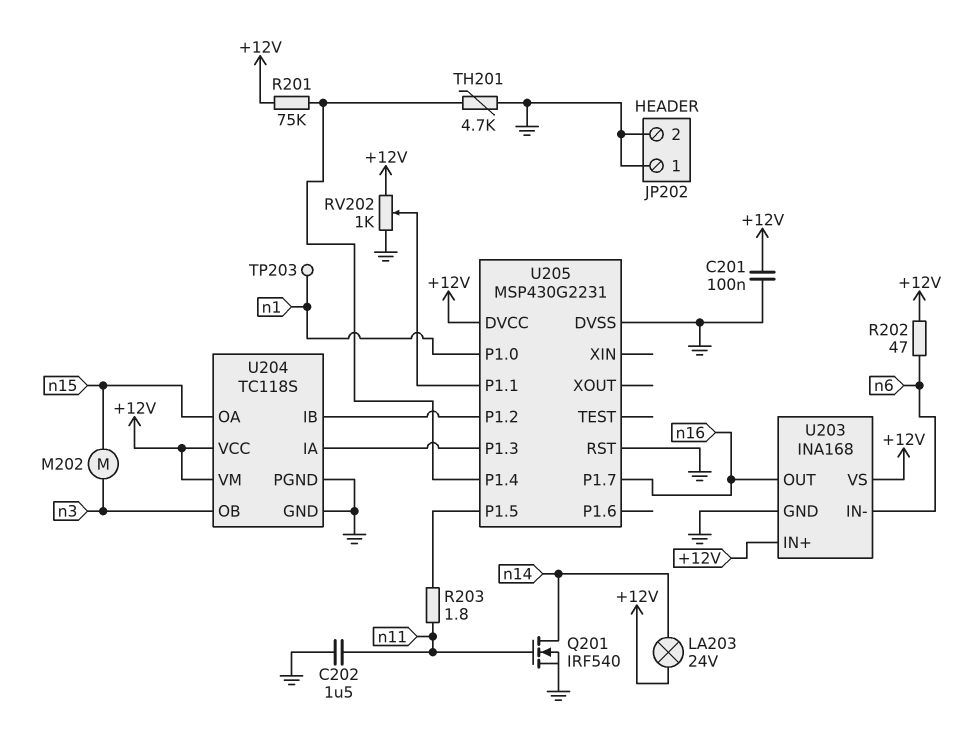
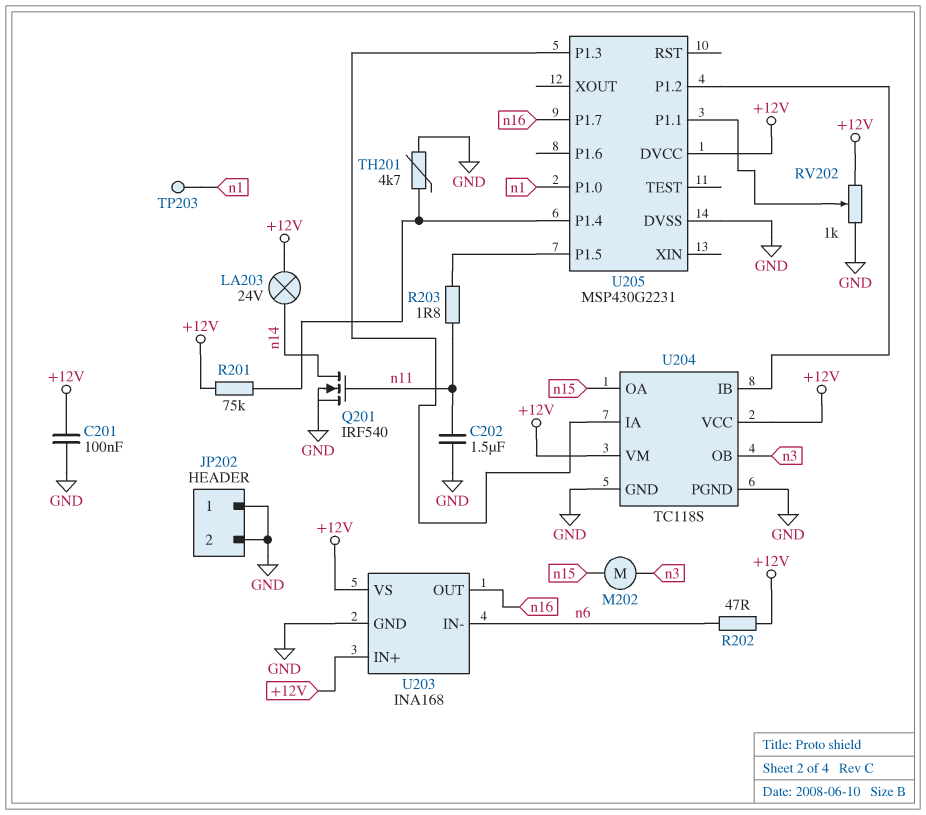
U205 pin RST: GND -> none

